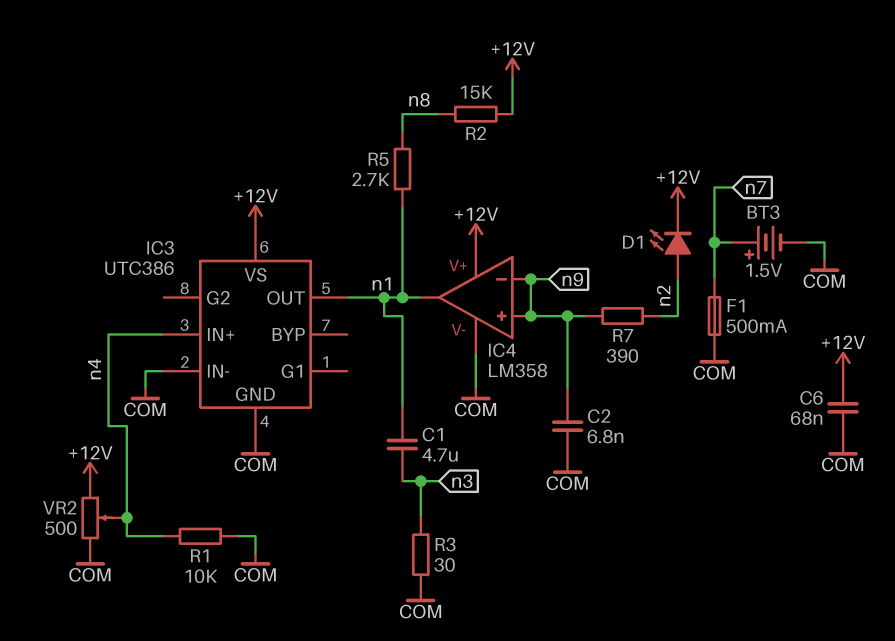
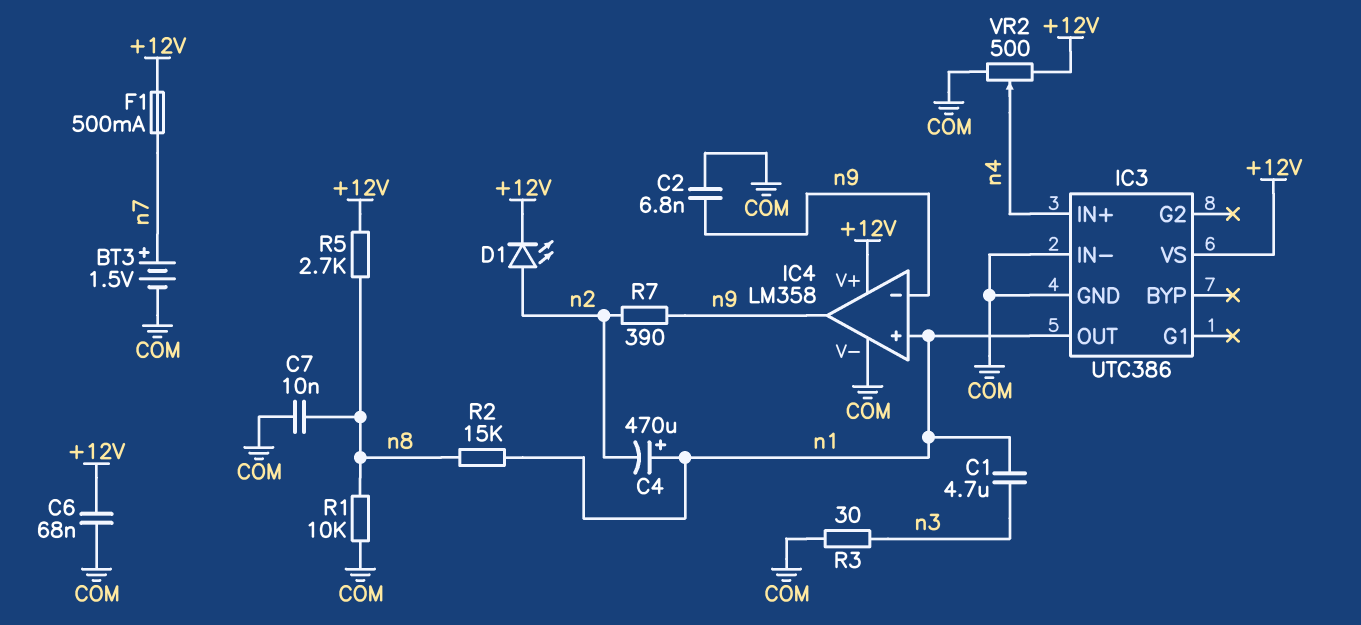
C4: none -> 470uF (plus n1, minus n2)
C7: none -> 10nF (COM, n8)
F1: 500mA (COM, n7) -> 500mA (+12V, n7)
IC4 pin in+: n9 -> n1
IC4 pin out: n1 -> n9
R1: 10k (COM, n4) -> 10k (COM, n8)
R2: 15k (+12V, n8) -> 15k (n1, n8)
R5: 2.7k (n1, n8) -> 2.7k (+12V, n8)

